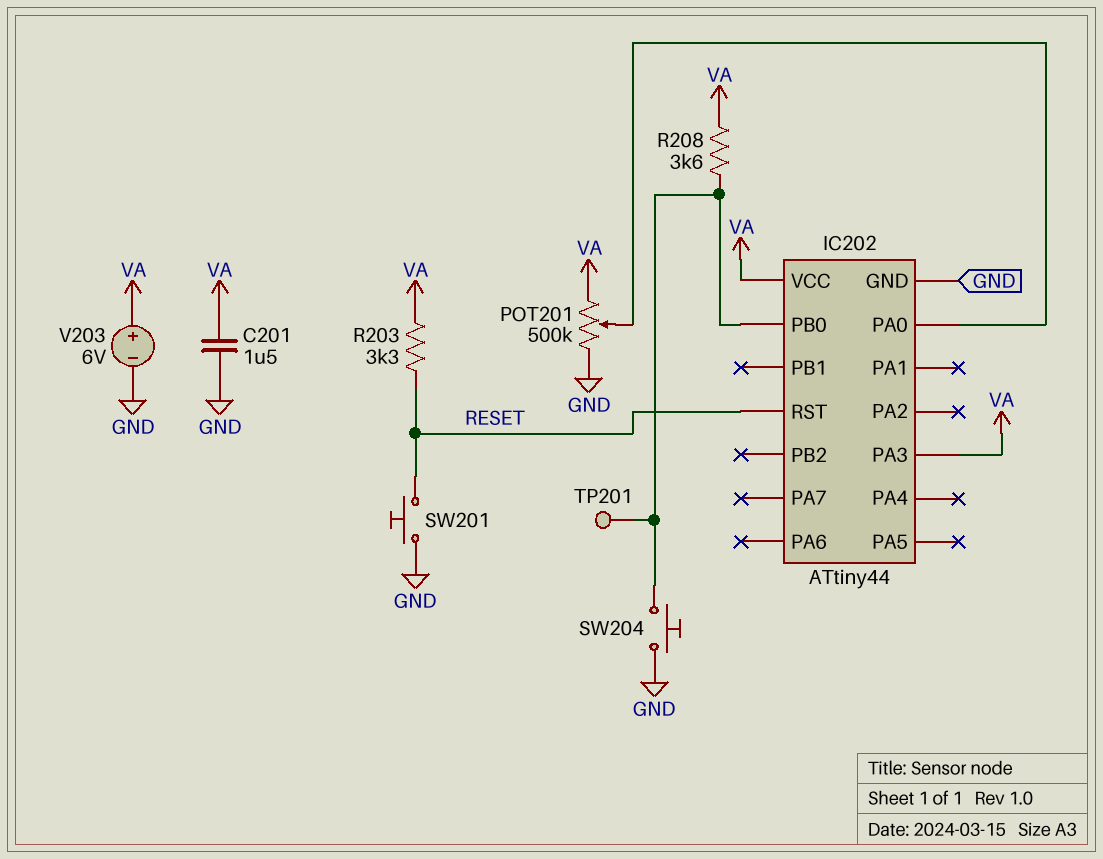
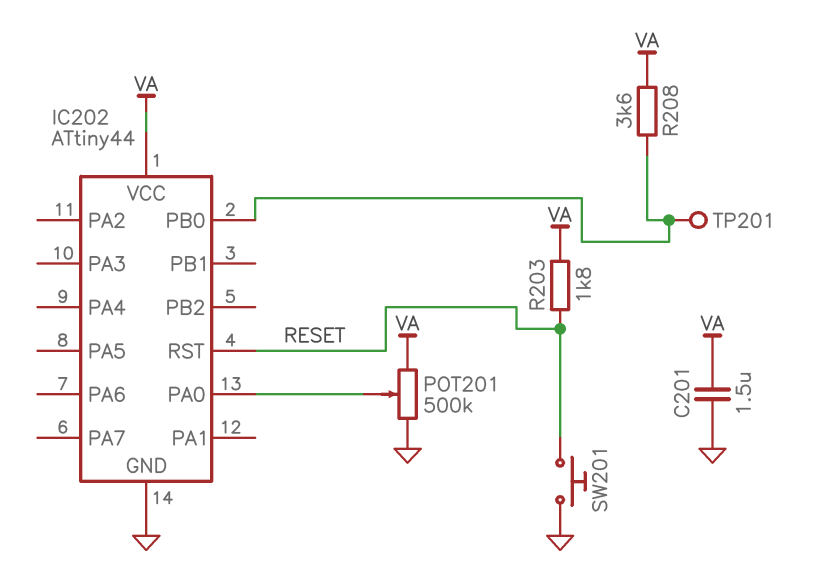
IC202 pin PA3: VA -> none
R203: 3.3k (RESET, VA) -> 1.8k (RESET, VA)
SW204: button (GND, IC202/PB0) -> none
V203: 6V (plus VA, minus GND) -> none

